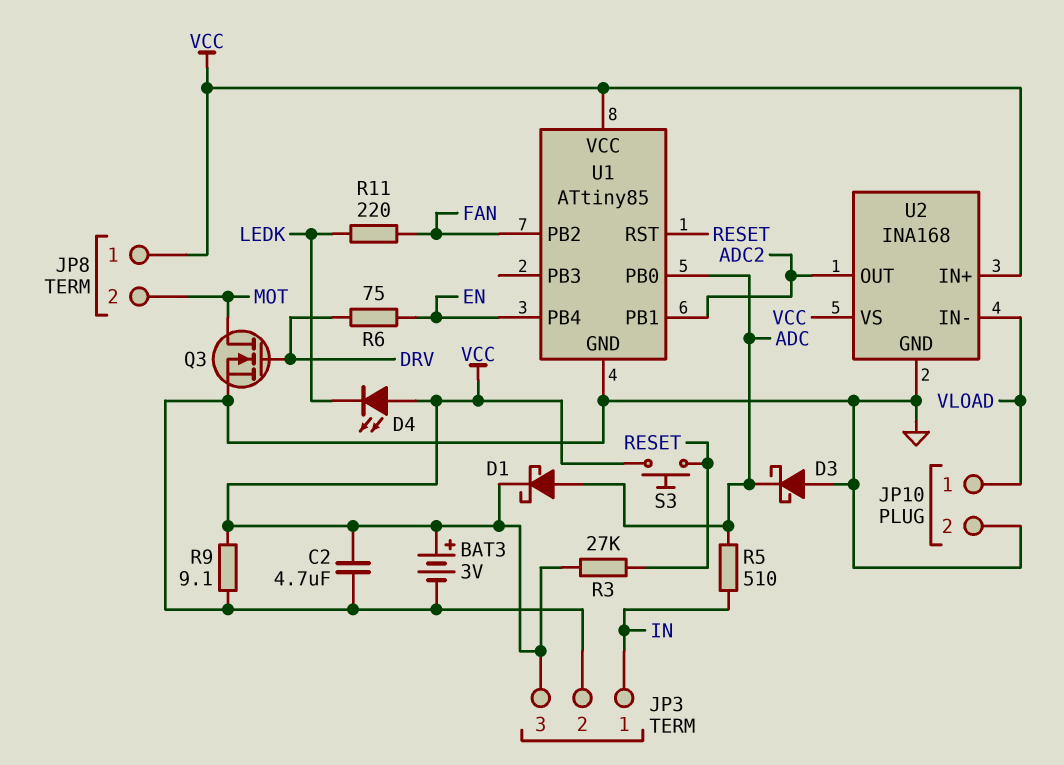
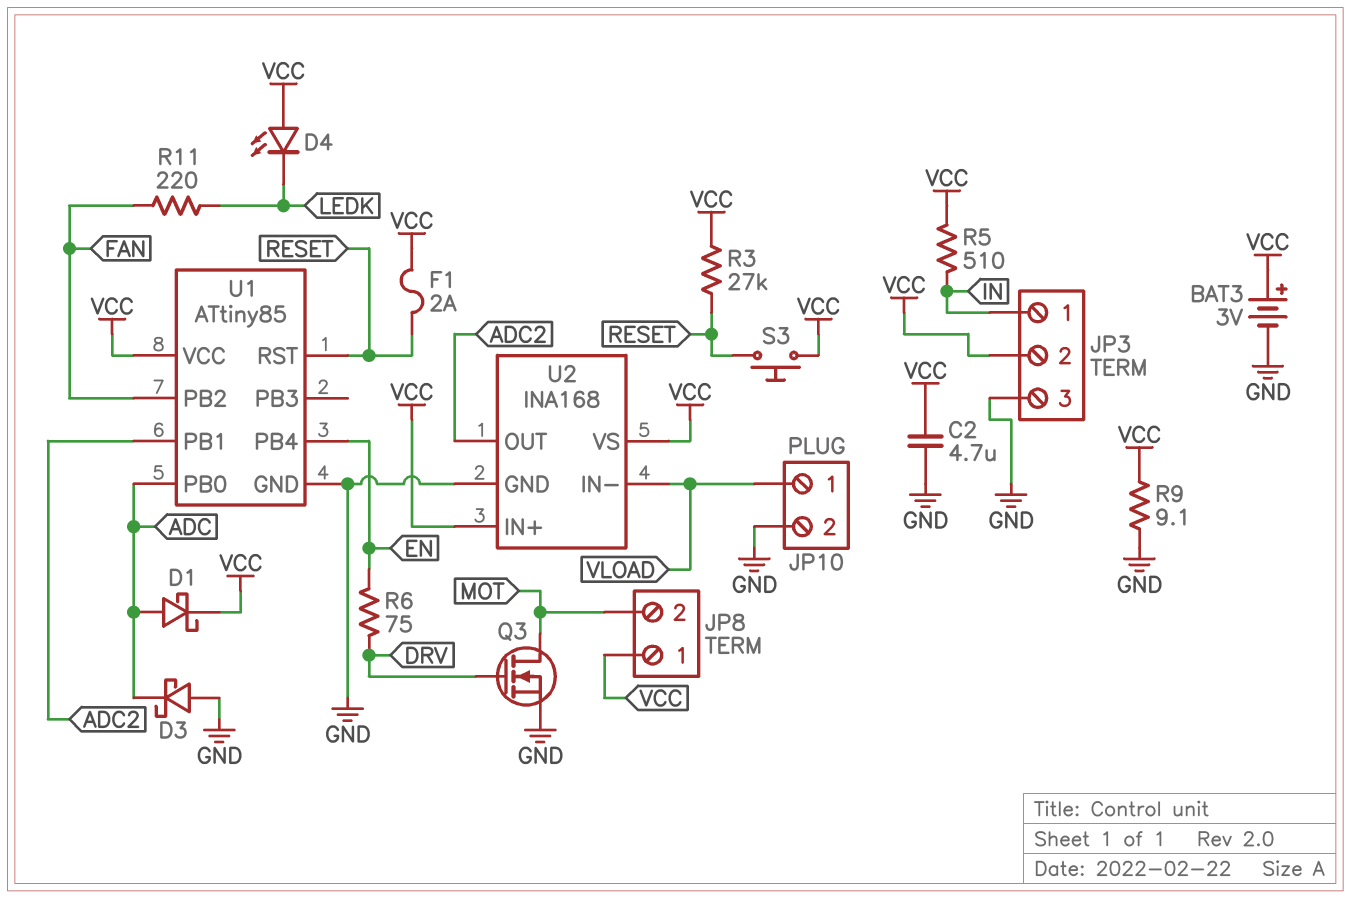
F1: none -> 2A (RESET, VCC)
JP3 pin 2: GND -> VCC
JP3 pin 3: VCC -> GND
R5: 510 (ADC, IN) -> 510 (IN, VCC)

